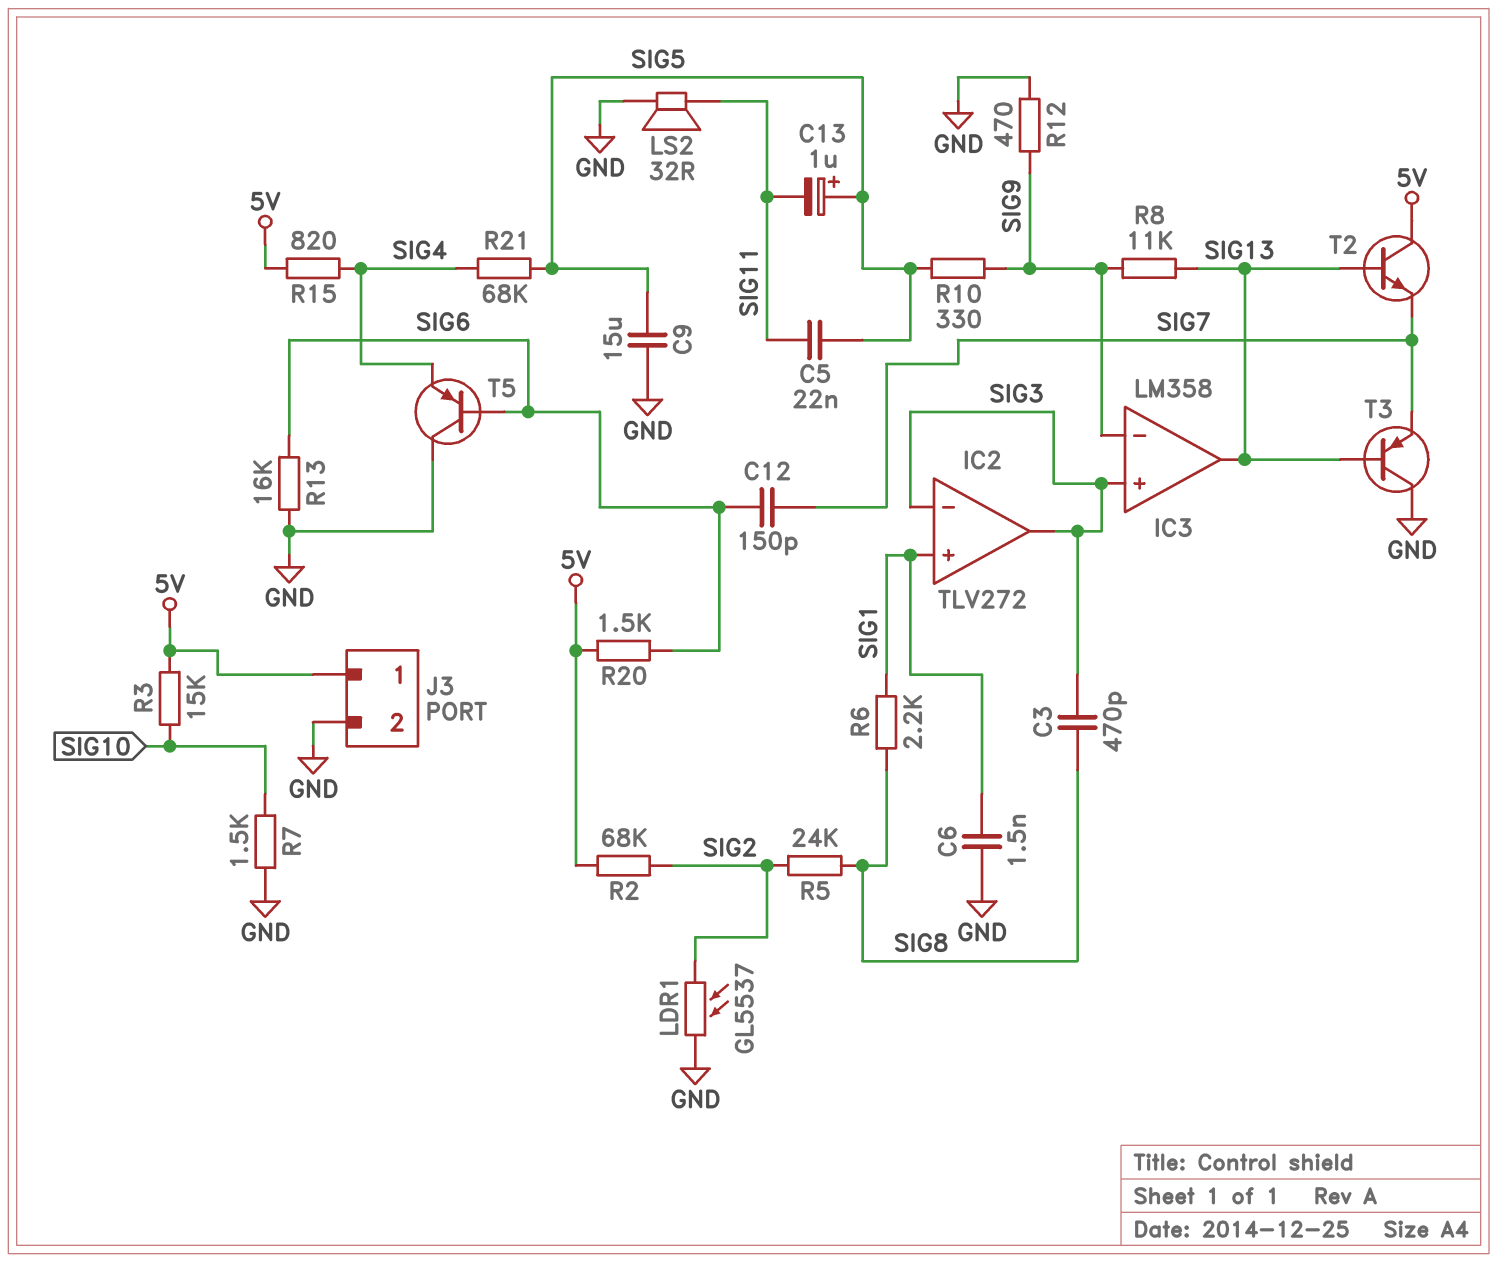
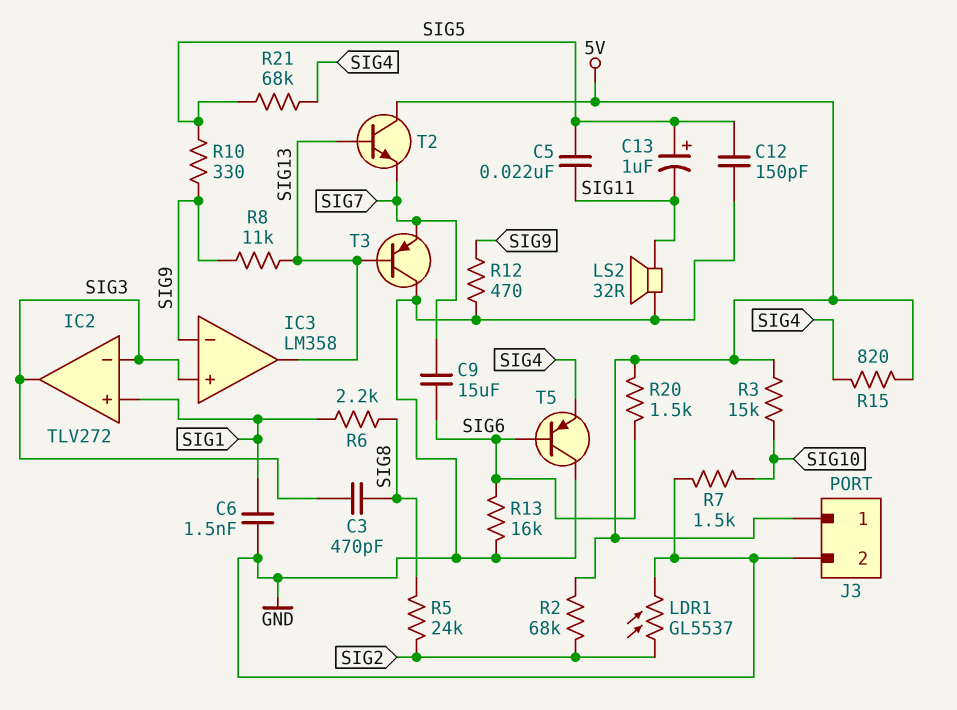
C9: 15uF (GND, SIG5) -> 15uF (SIG6, SIG7)
C12: 150pF (SIG6, SIG7) -> 150pF (GND, SIG5)

